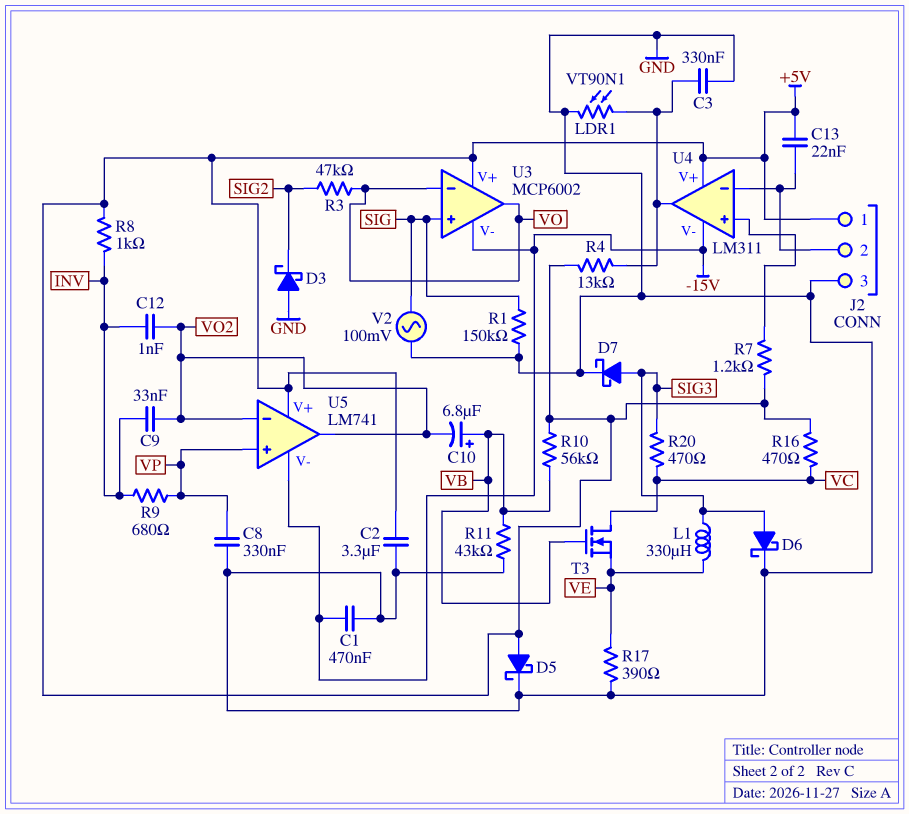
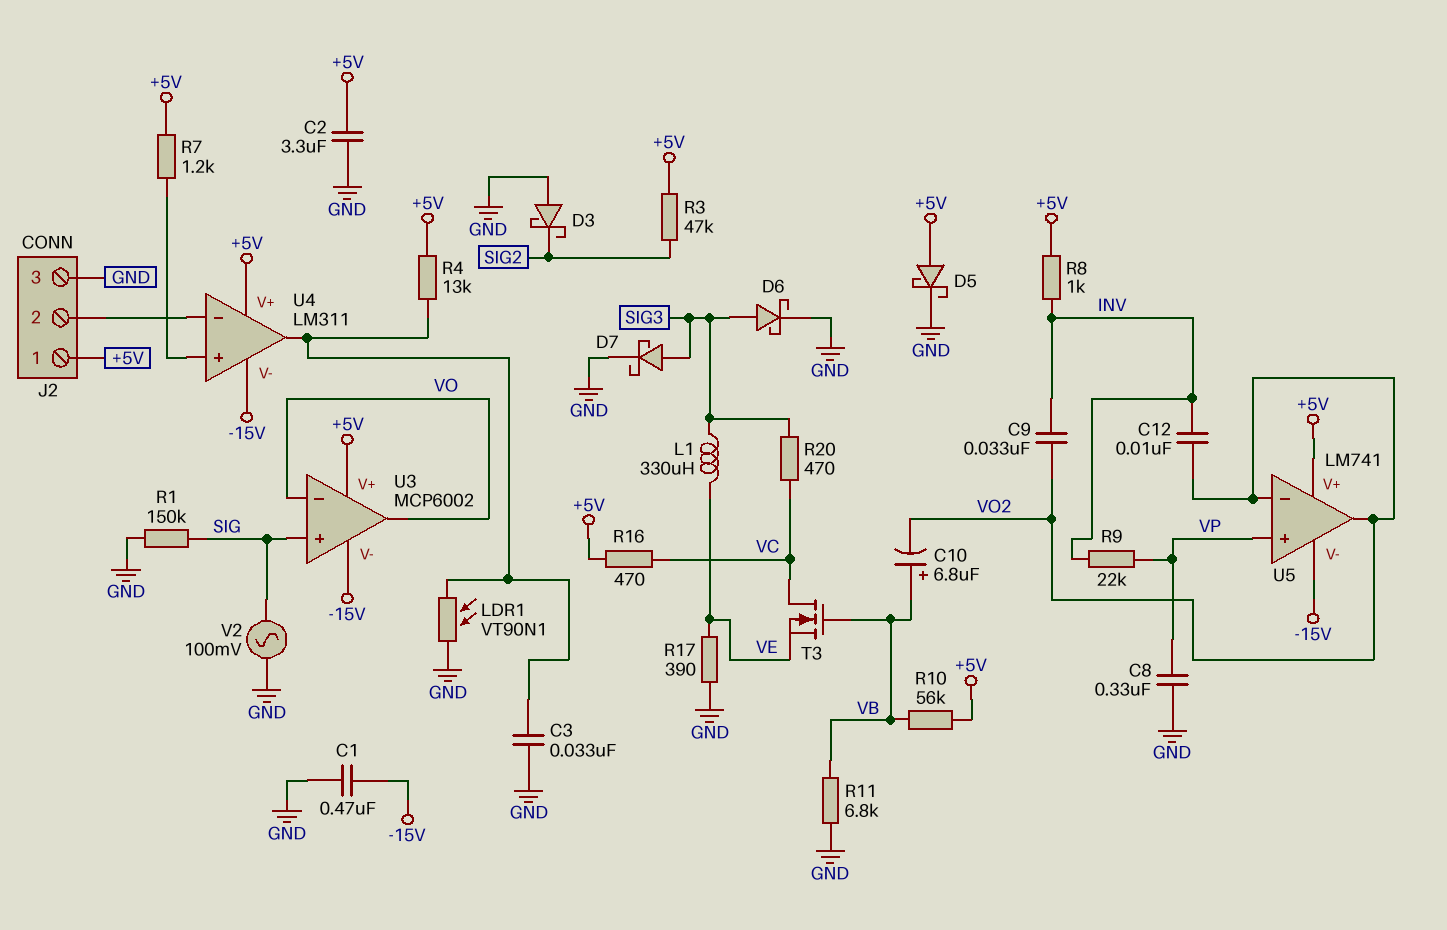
C3: 330nF (GND, U4/out) -> 33nF (GND, U4/out)
C12: 1nF (INV, VO2) -> 10nF (INV, VO2)
C13: 22nF (+5V, J2/2) -> none
R3: 47k (SIG2, VO) -> 47k (+5V, SIG2)
R9: 680 (INV, VP) -> 22k (INV, VP)
R11: 43k (GND, VB) -> 6.8k (GND, VB)

